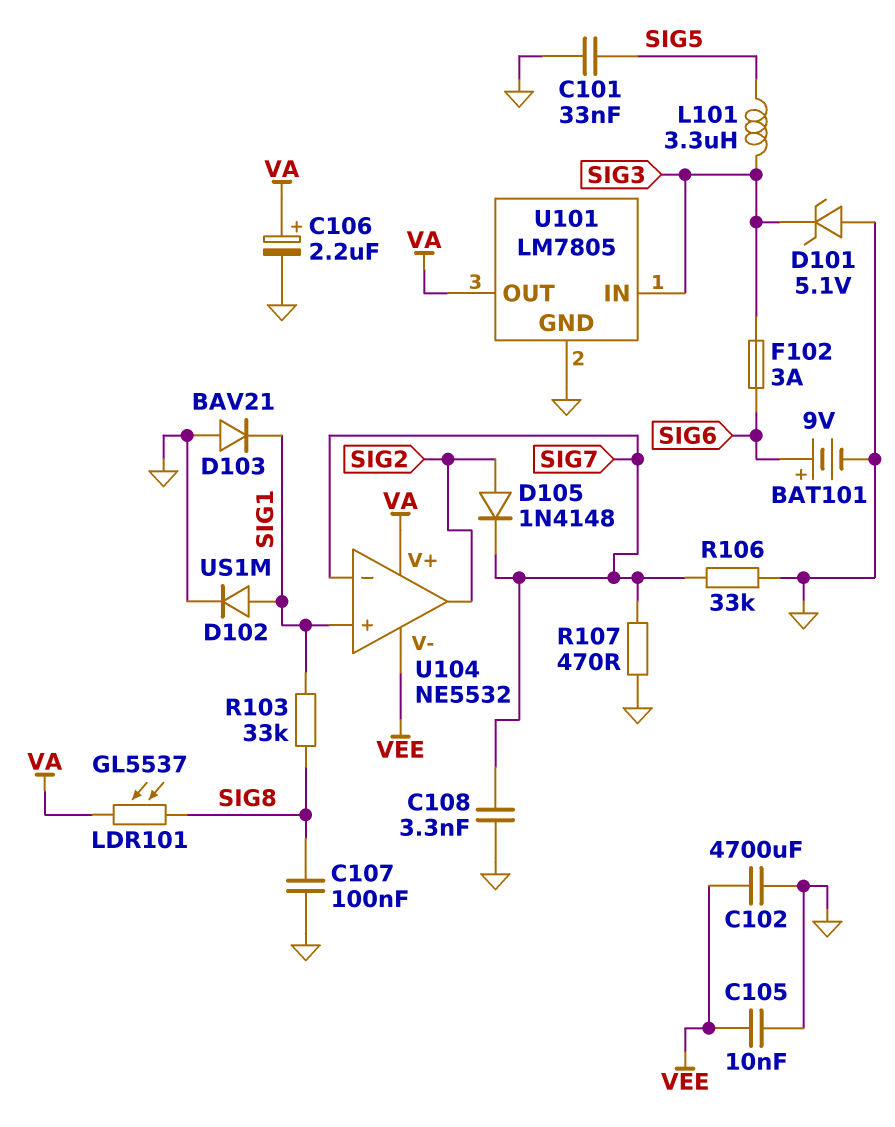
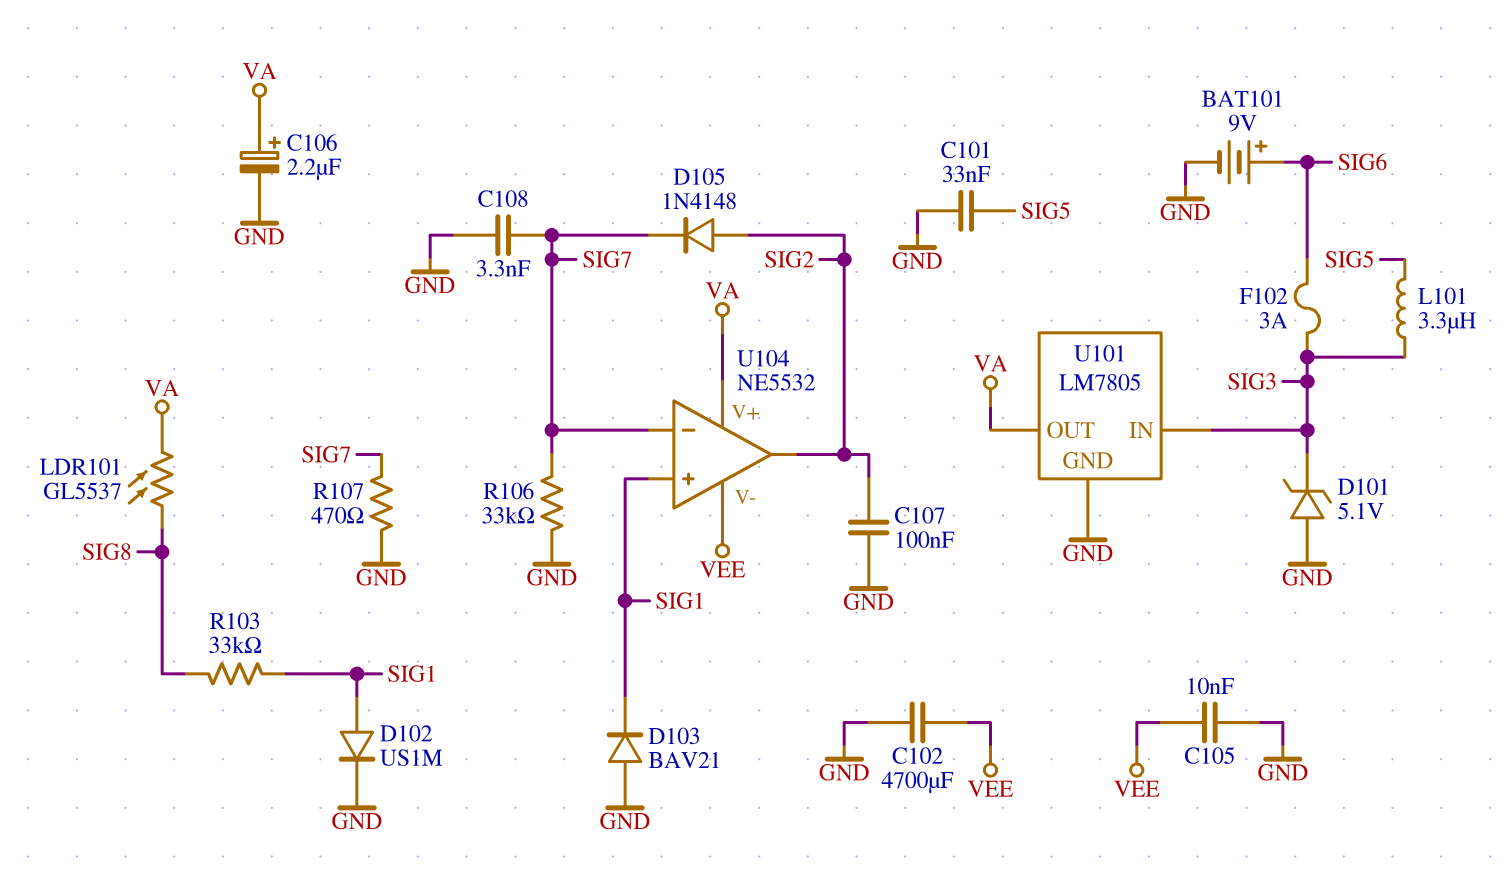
C107: 100nF (GND, SIG8) -> 100nF (GND, SIG2)

